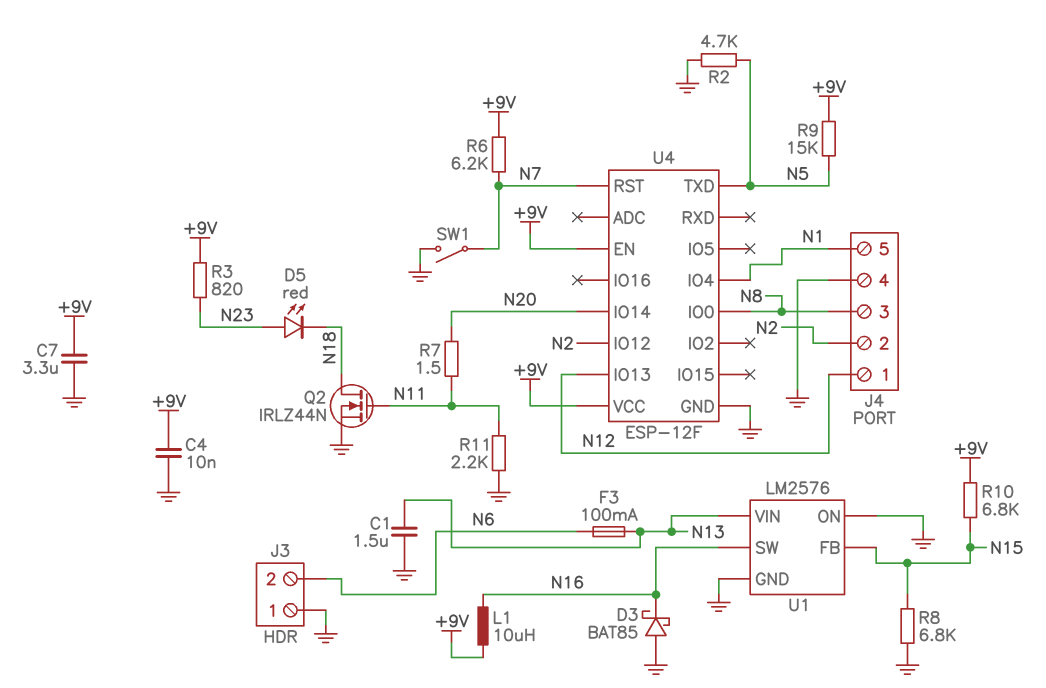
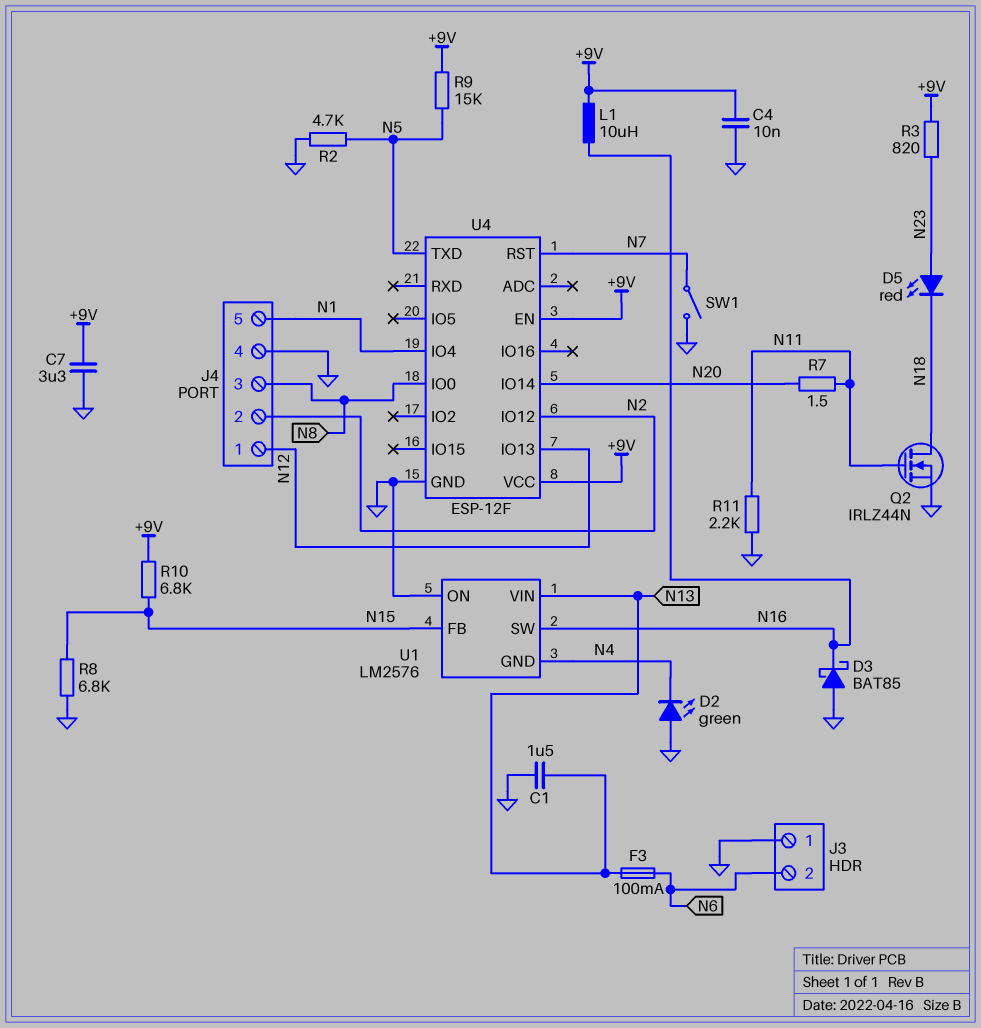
D2: none -> LED green (A GND, K N4)
R6: 6.2k (+9V, N7) -> none
U1 pin GND: GND -> N4

